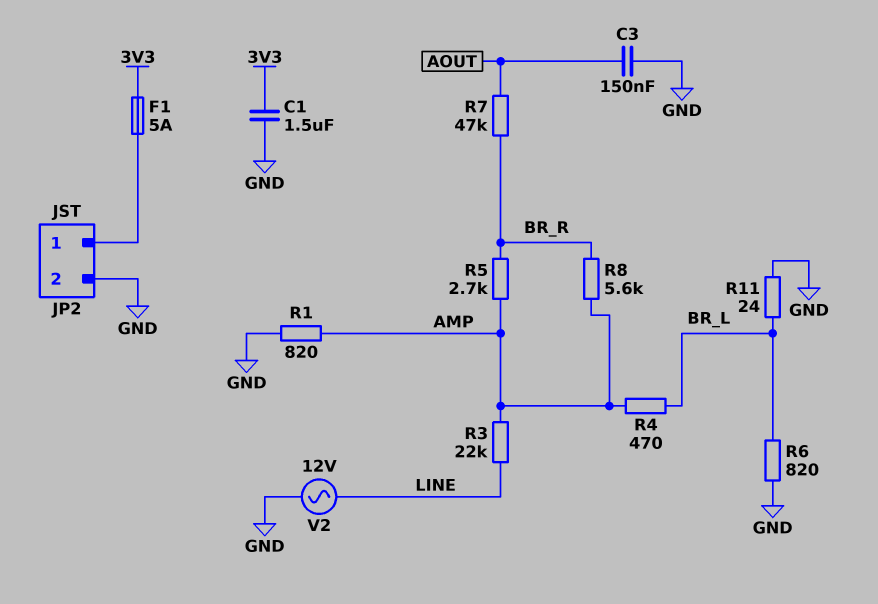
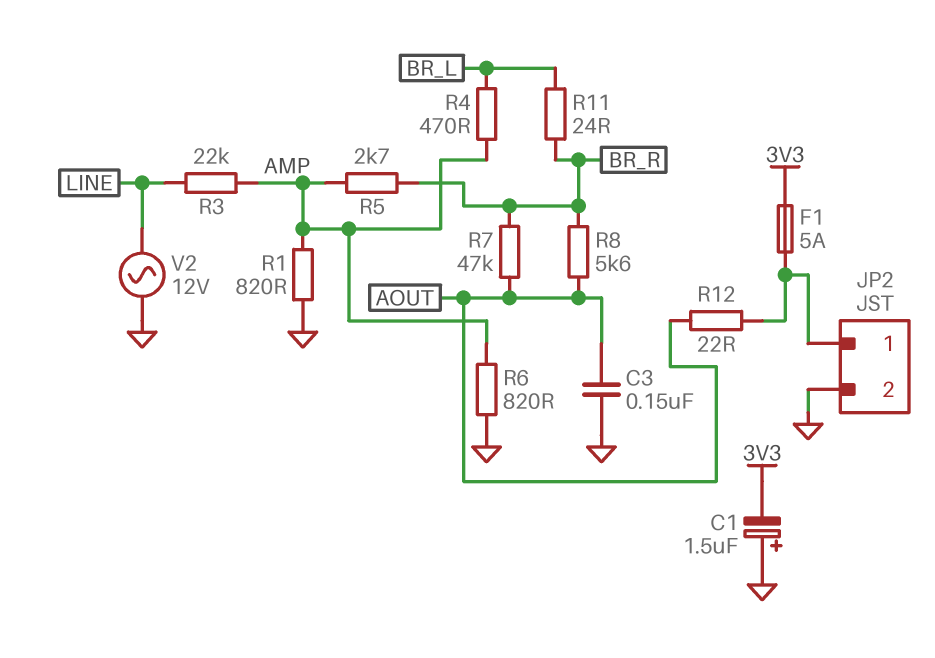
C1: 1.5uF (3V3, GND) -> 1.5uF (plus GND, minus 3V3)
R6: 820 (BR_L, GND) -> 820 (AMP, GND)
R8: 5.6k (AMP, BR_R) -> 5.6k (AOUT, BR_R)
R11: 24 (BR_L, GND) -> 24 (BR_L, BR_R)
R12: none -> 22 (AOUT, JP2/1)

